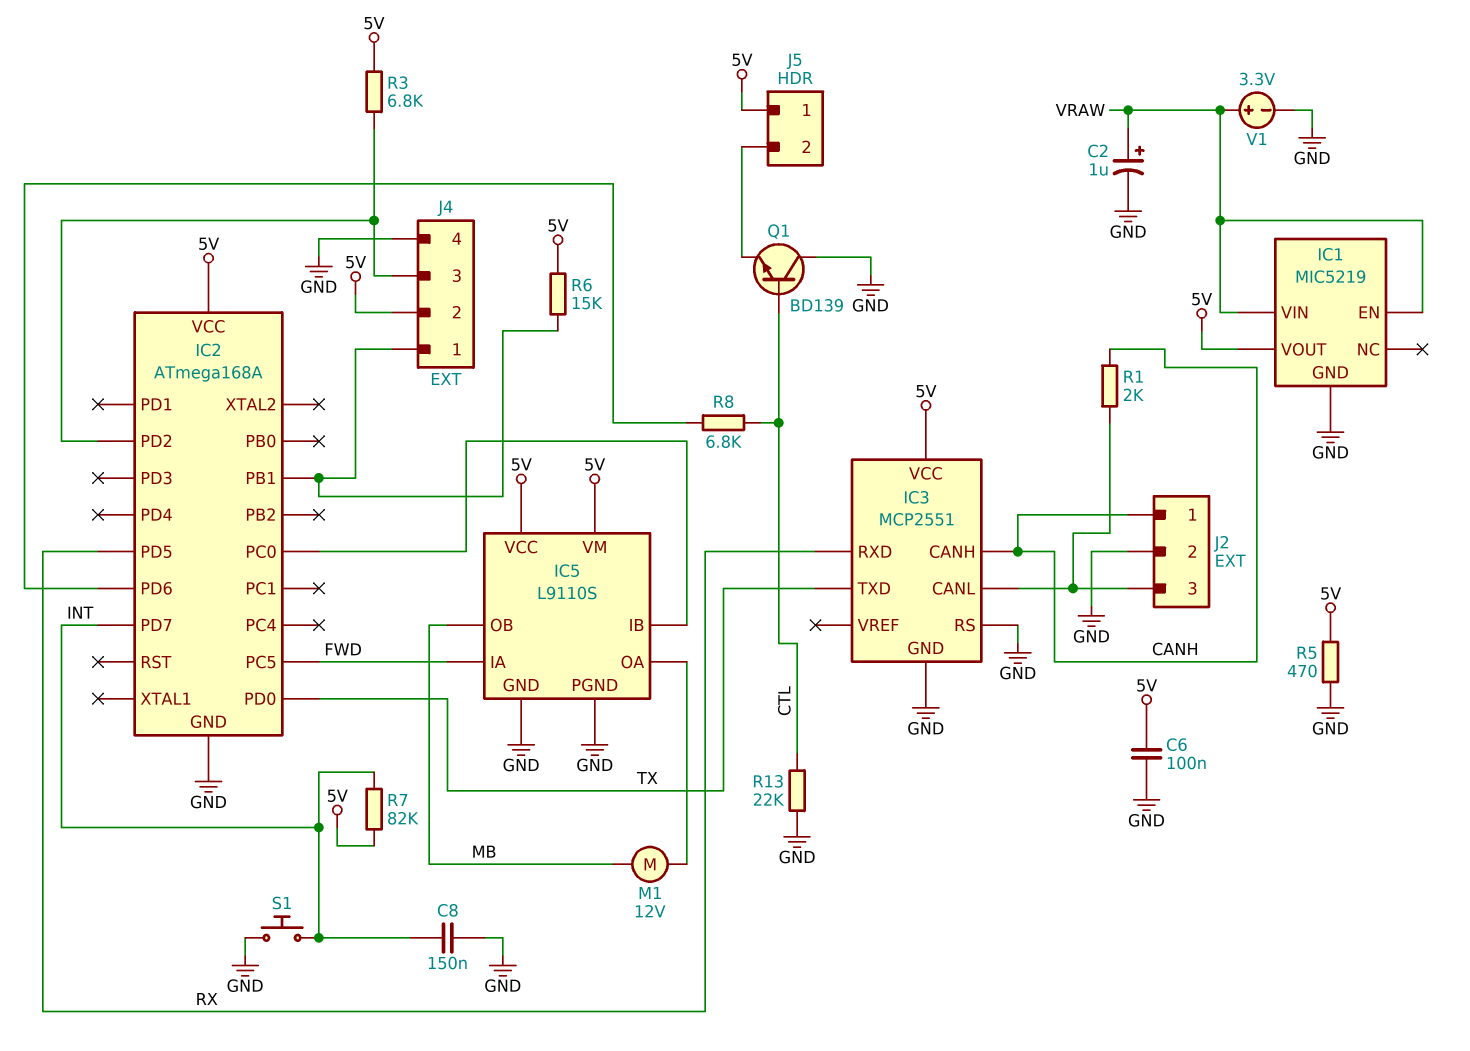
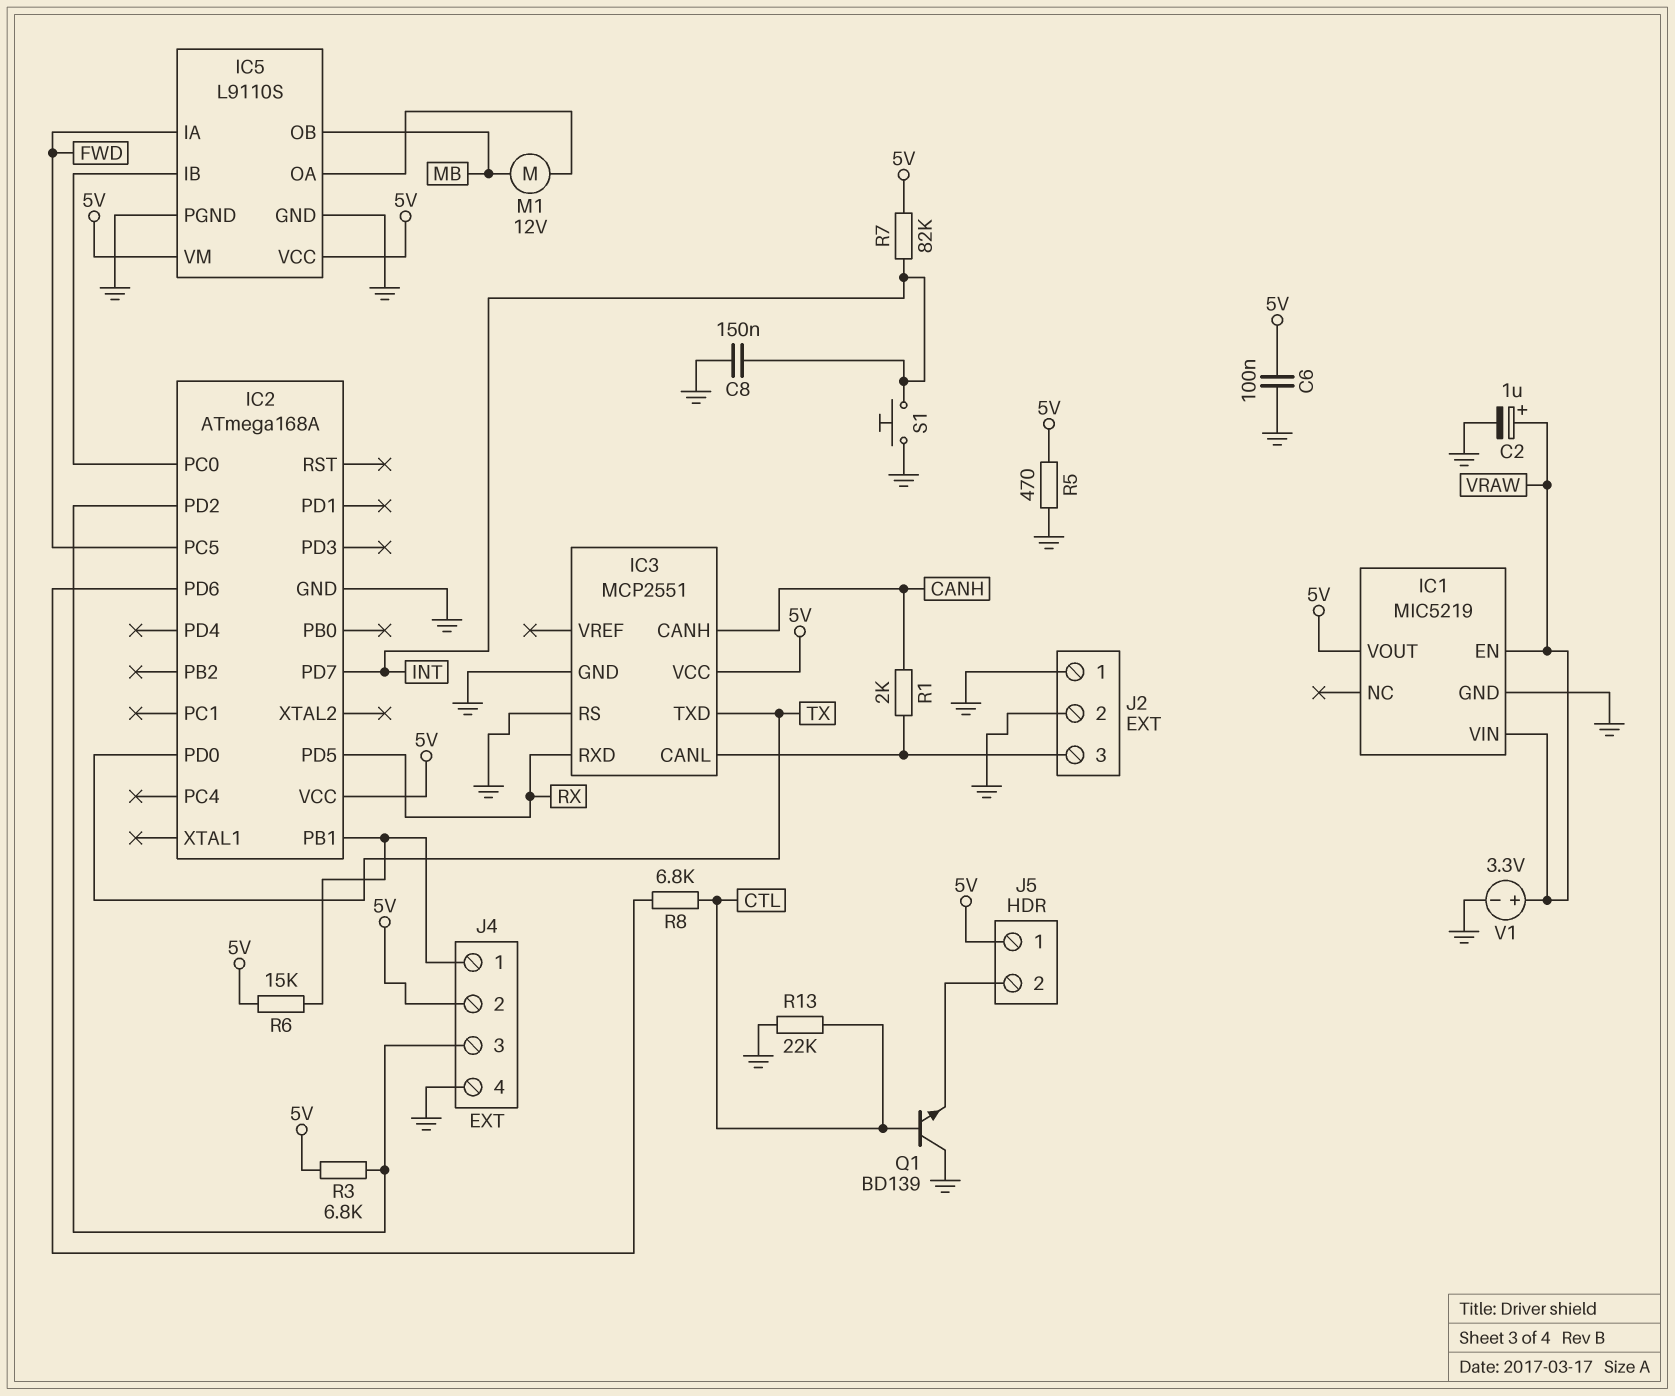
J2 pin 1: CANH -> GND

